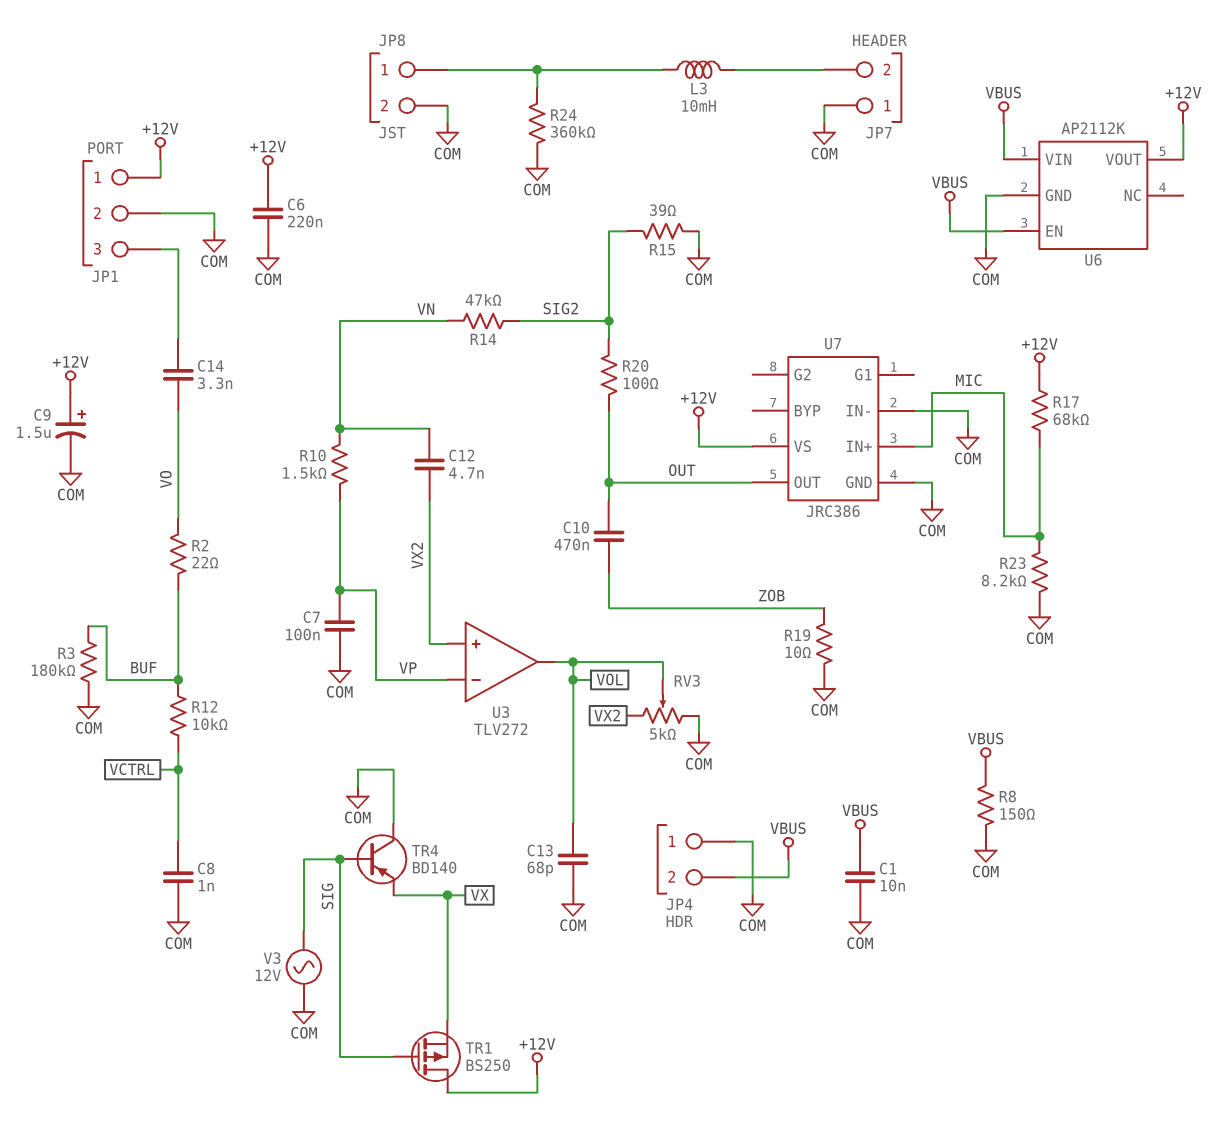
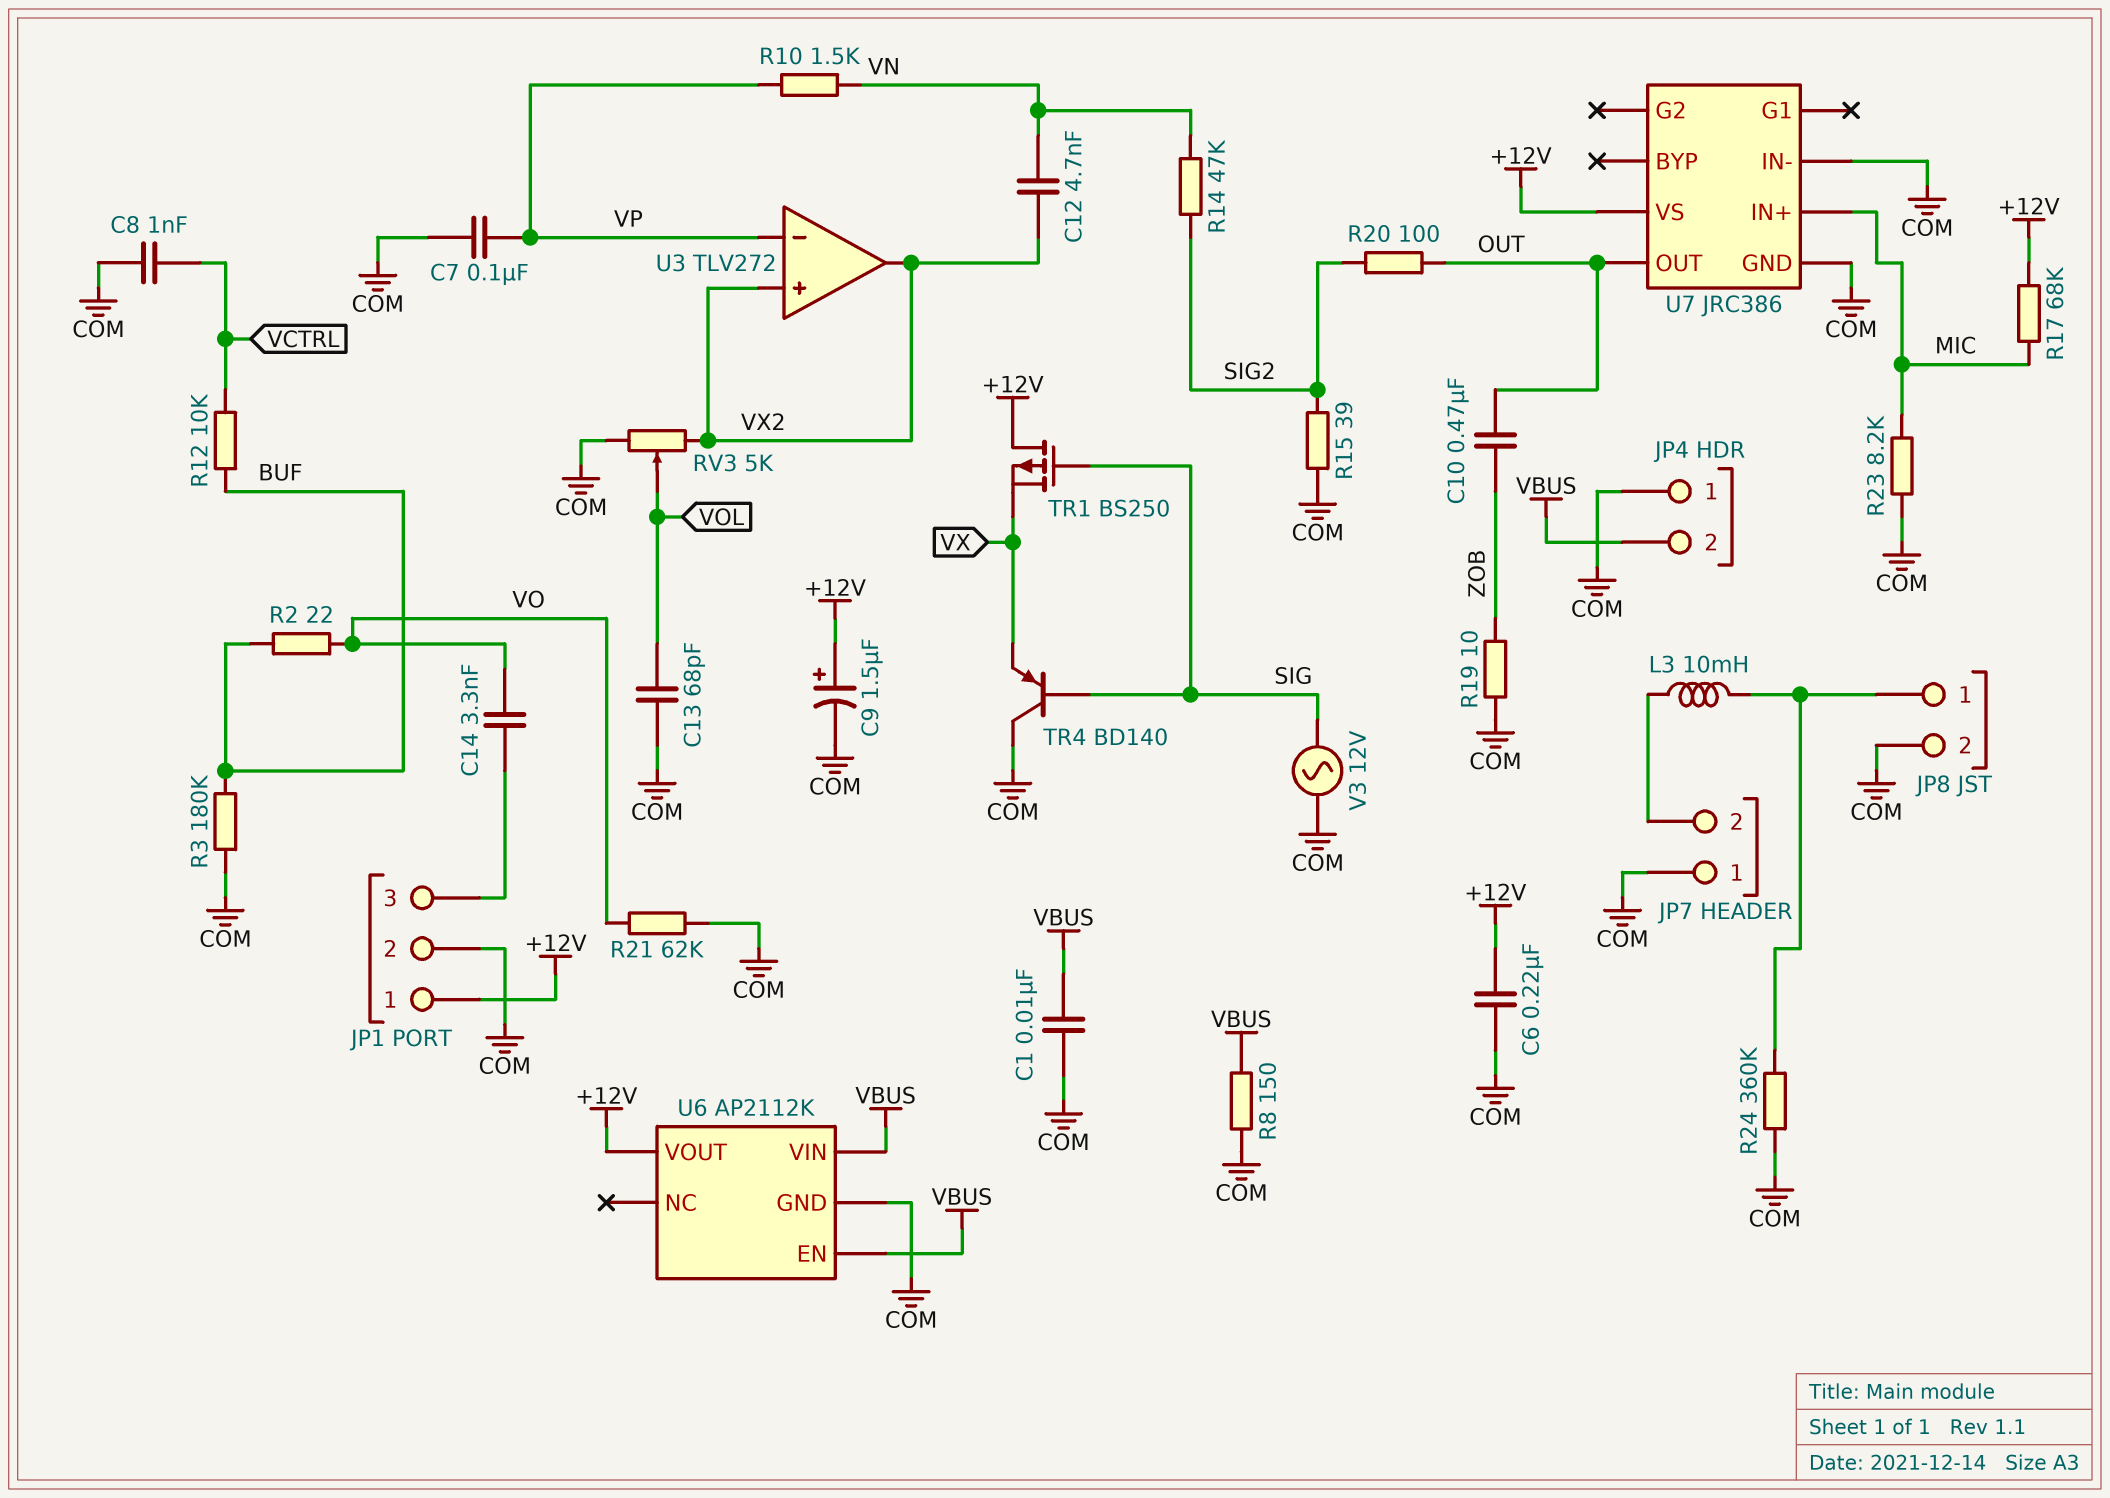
R21: none -> 62k (COM, VO)
U3 pin out: VOL -> VX2

